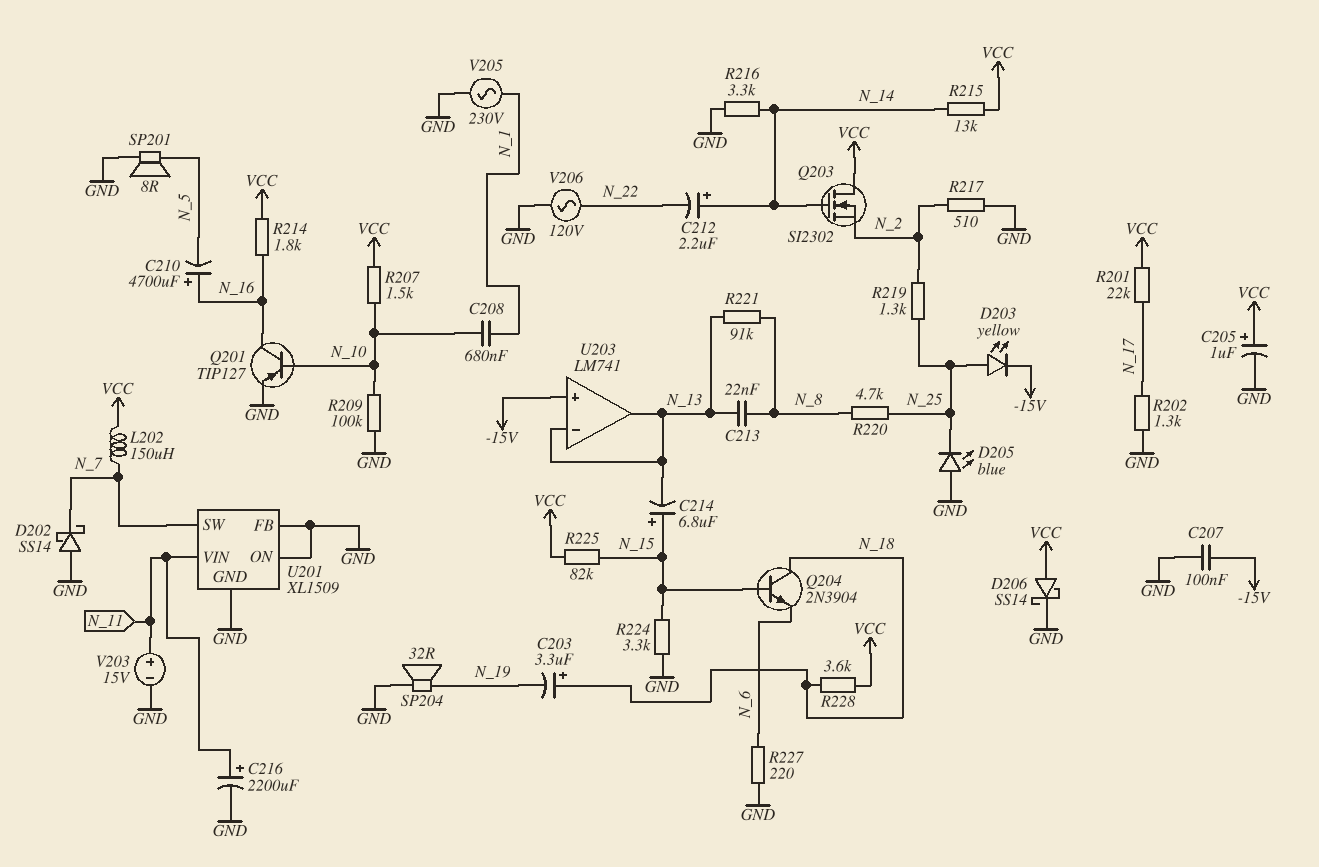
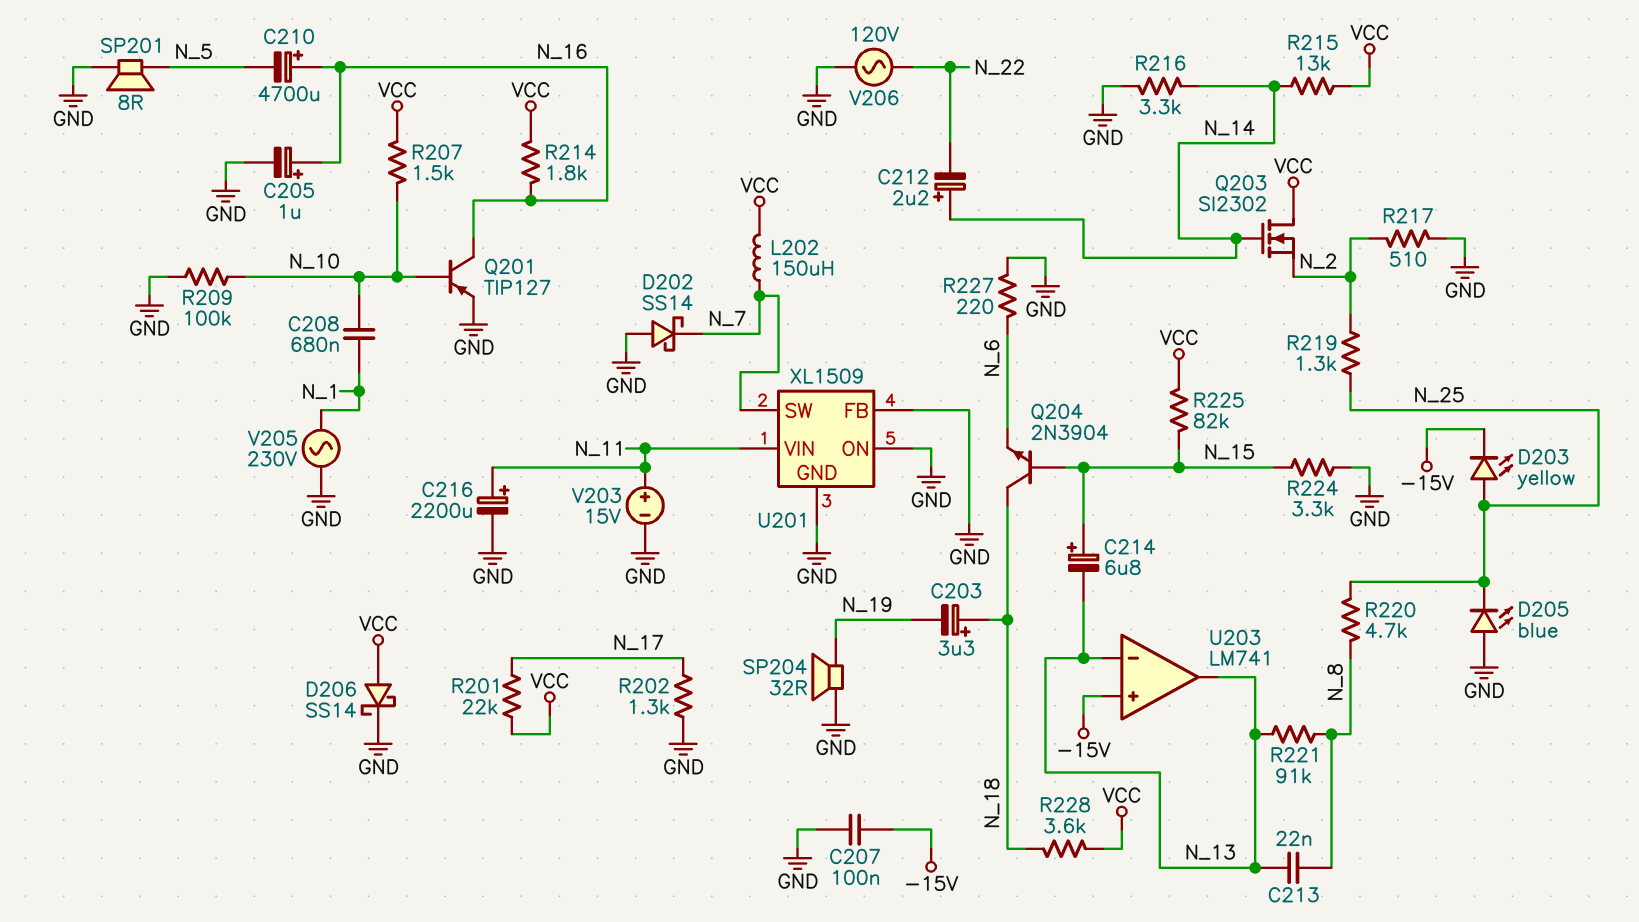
C205: 1uF (plus VCC, minus GND) -> 1uF (plus N_16, minus GND)

